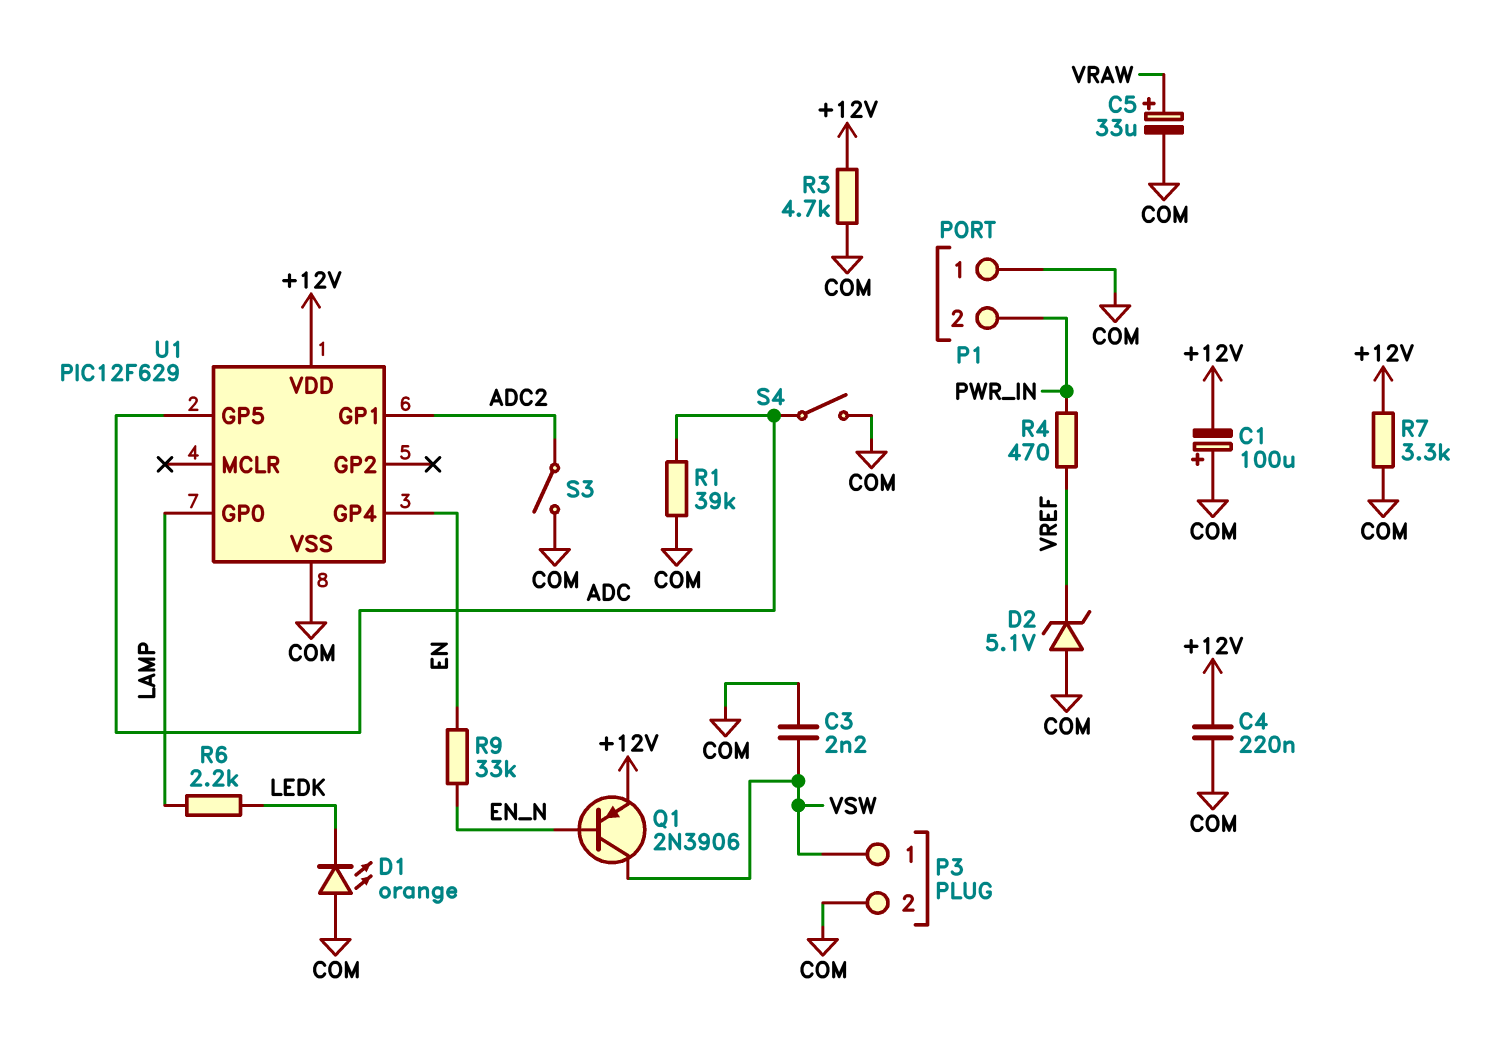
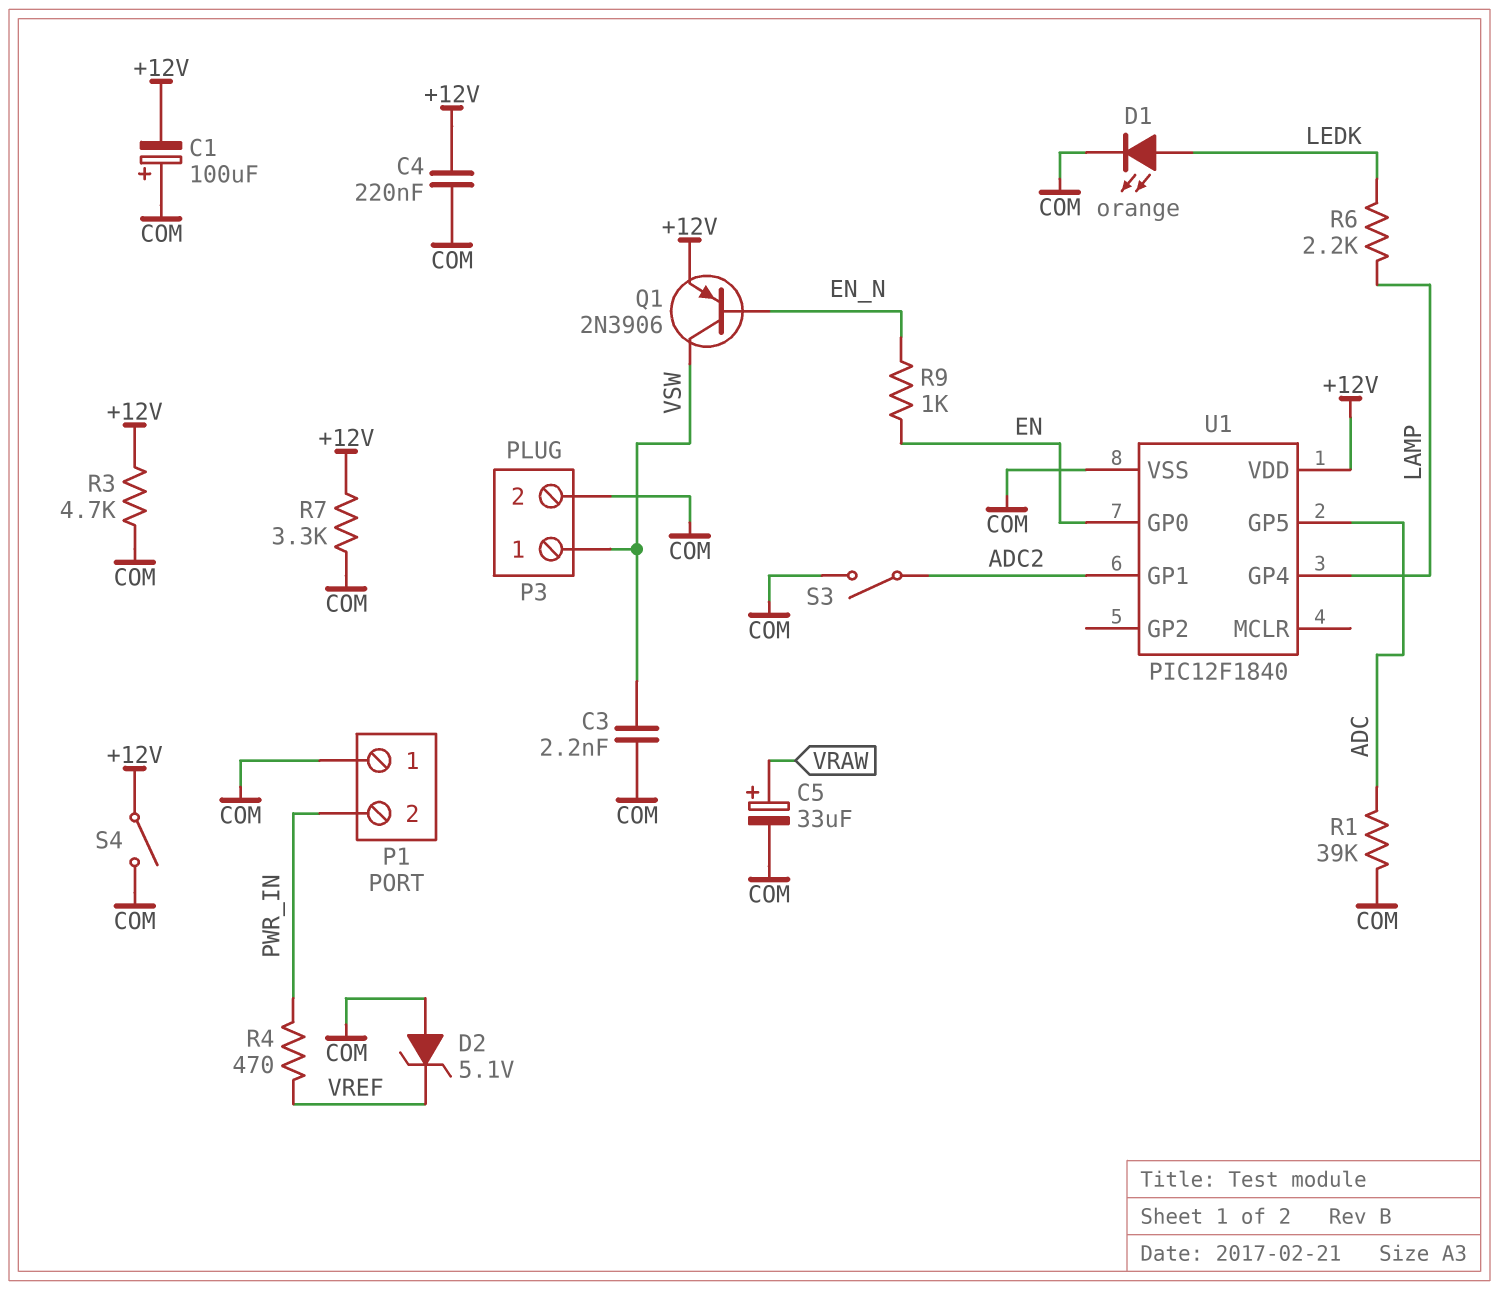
D1: LED orange (A COM, K LEDK) -> LED orange (A LEDK, K COM)
R9: 33k (EN, EN_N) -> 1k (EN, EN_N)
S4: switch (ADC, COM) -> switch (+12V, COM)
U1: PIC12F629 -> PIC12F1840
U1 pin GP0: LAMP -> EN
U1 pin GP4: EN -> LAMP

